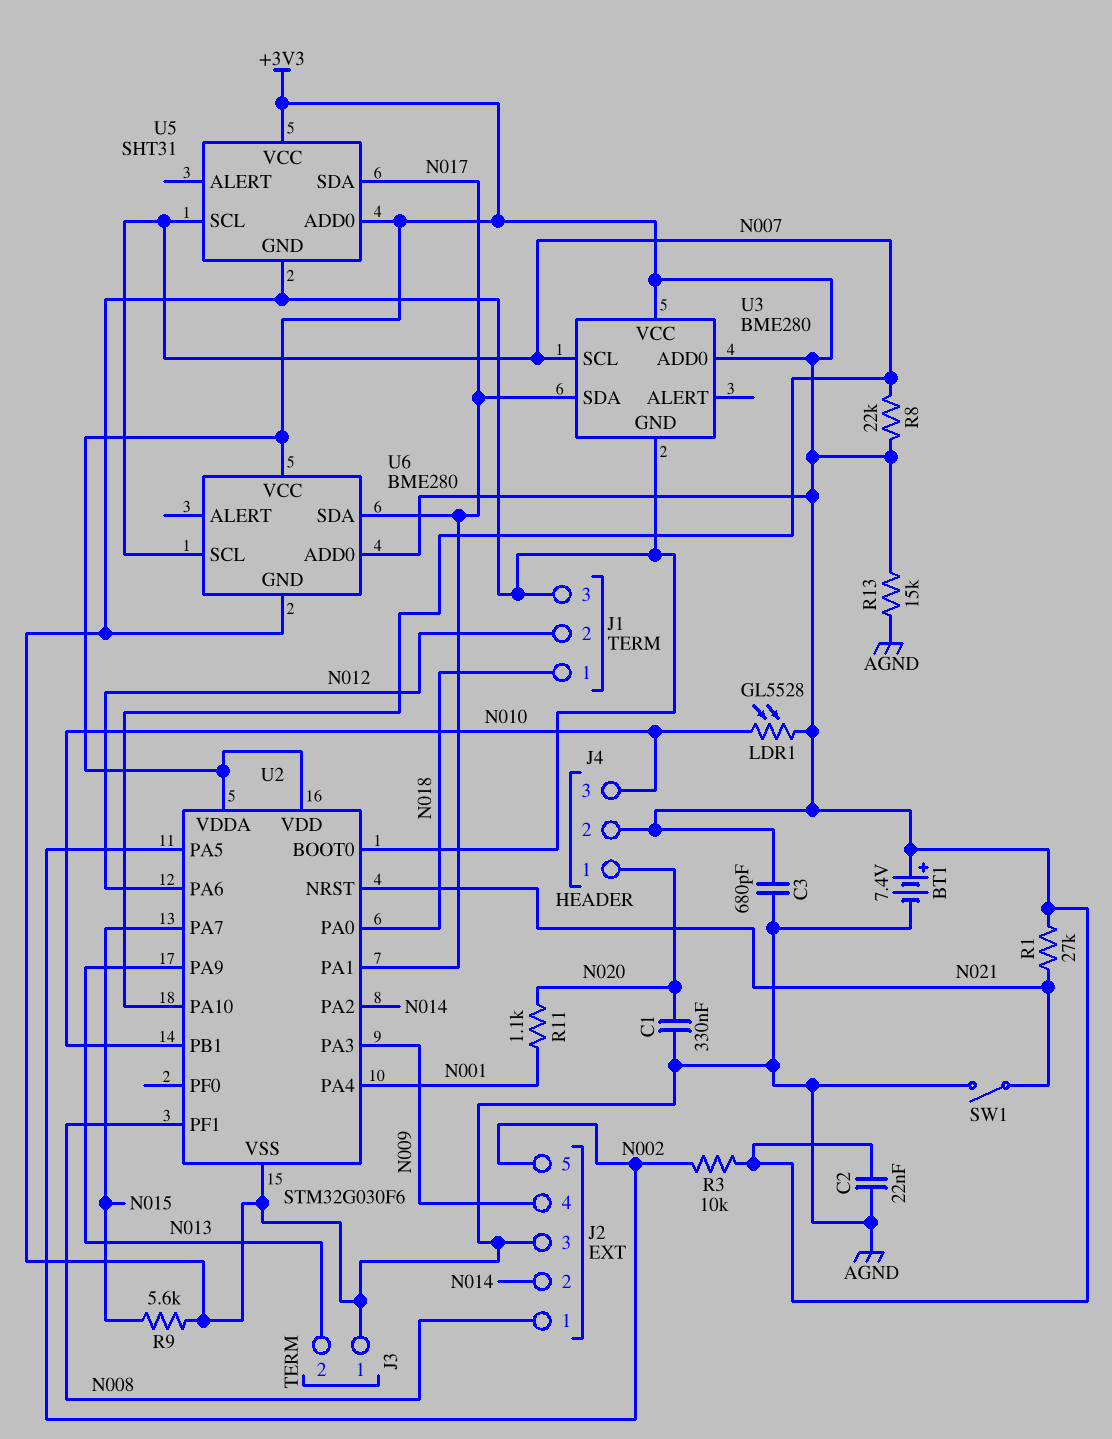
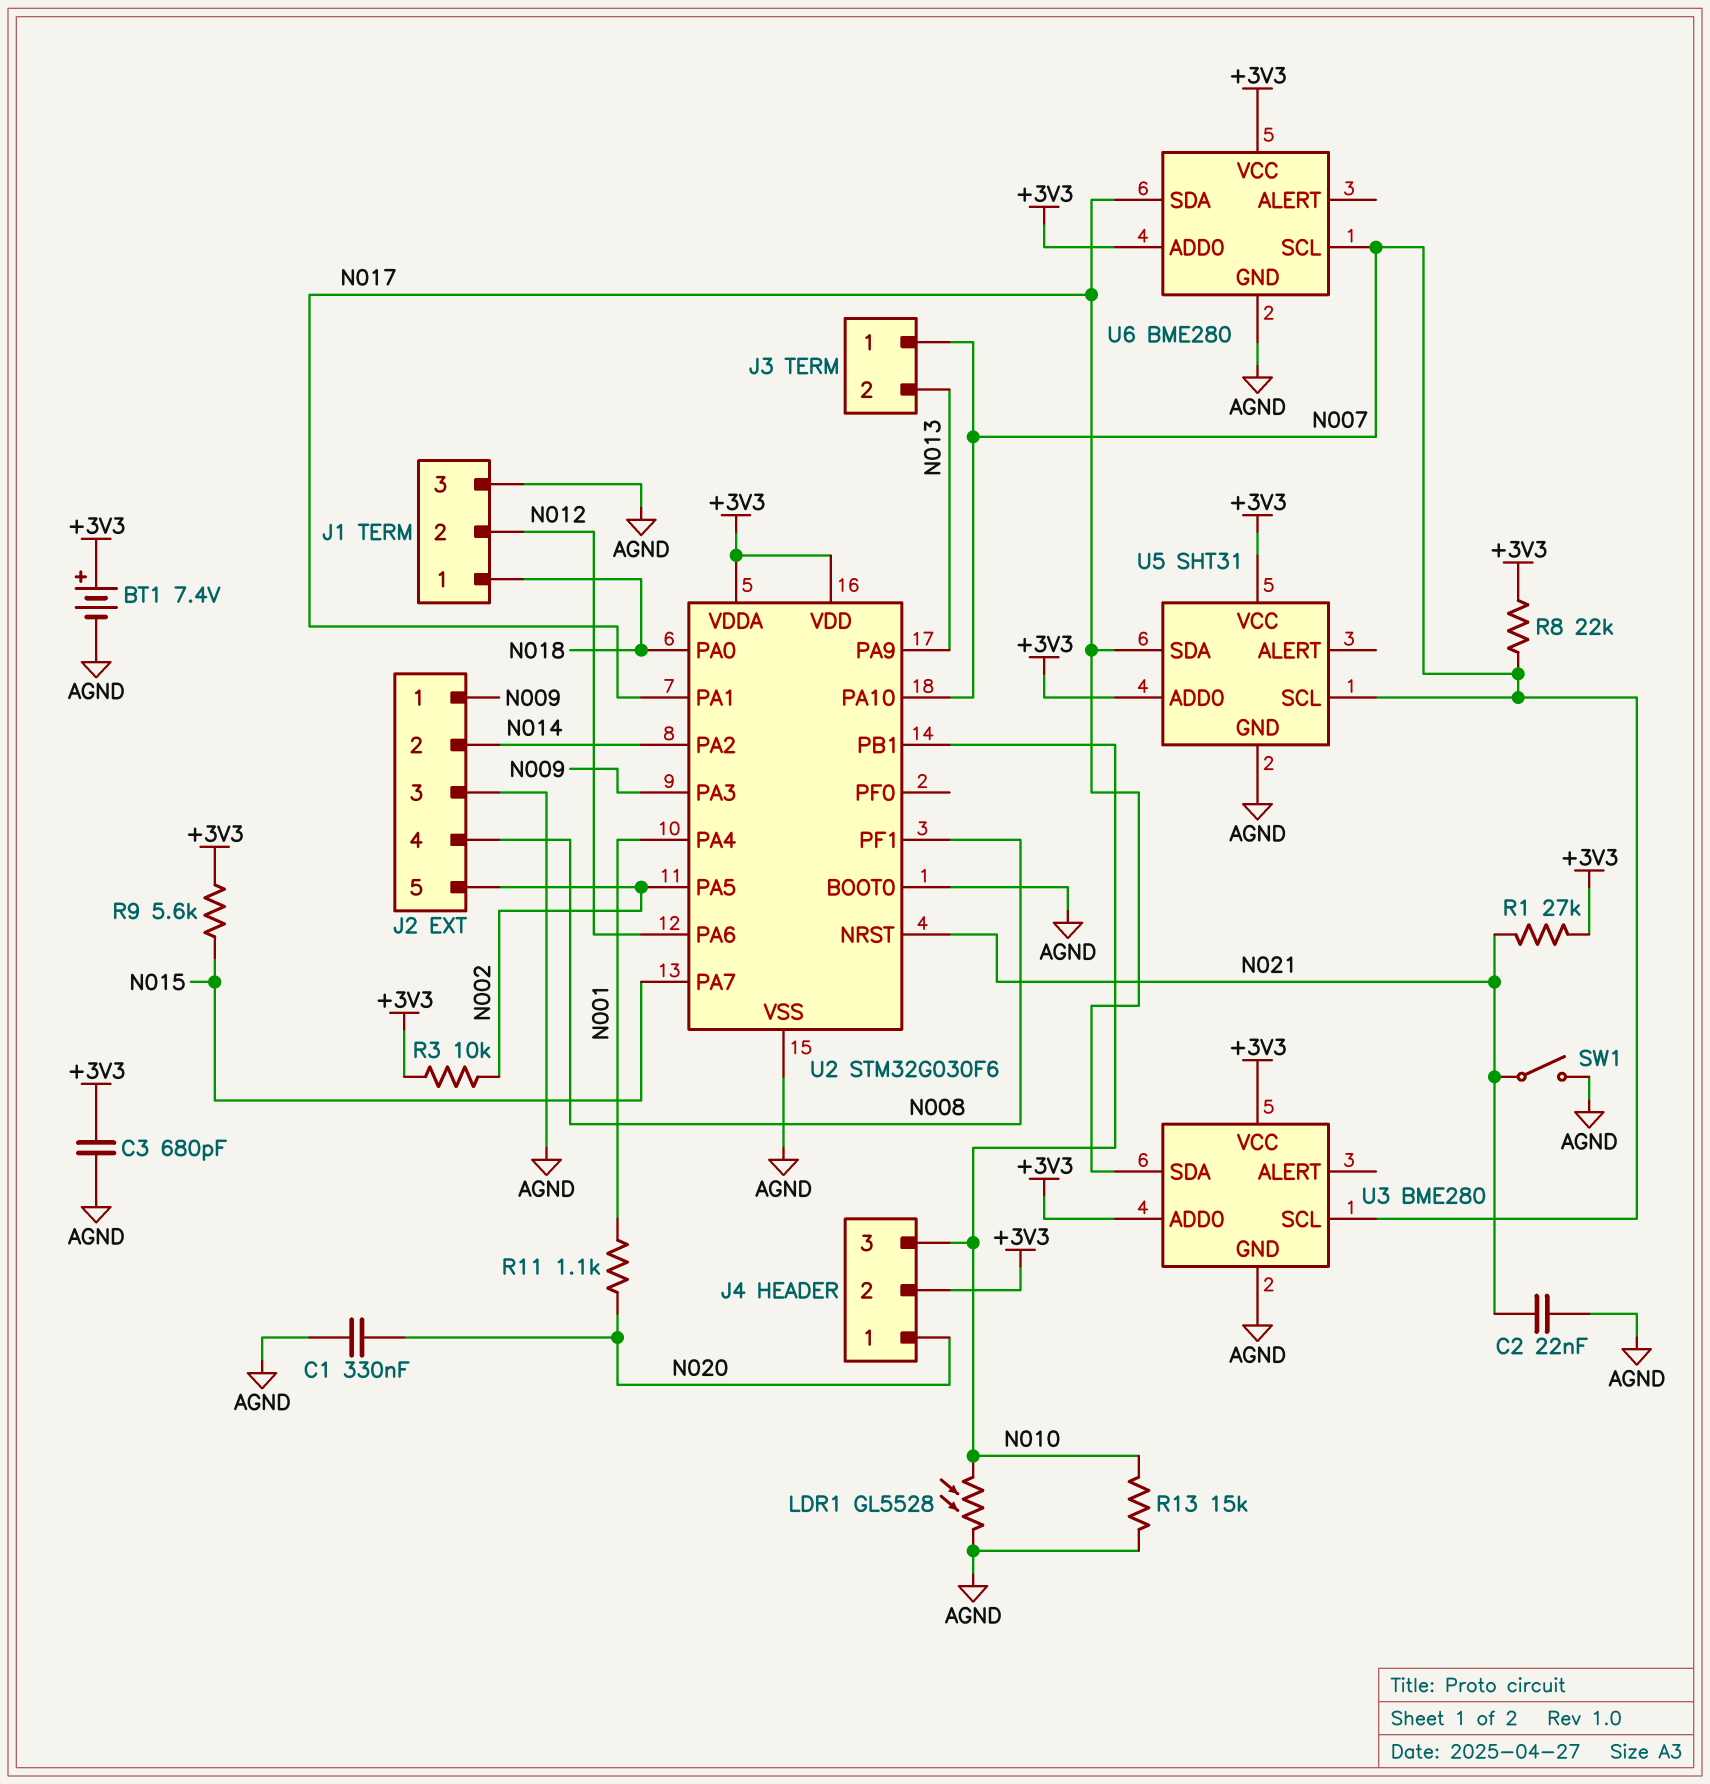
C2: 22nF (+3V3, AGND) -> 22nF (AGND, N021)
J2 pin 1: N008 -> N009
J2 pin 4: N009 -> N008
J3 pin 1: AGND -> N007
LDR1: GL5528 (+3V3, N010) -> GL5528 (AGND, N010)
R9: 5.6k (AGND, N015) -> 5.6k (+3V3, N015)
R13: 15k (+3V3, AGND) -> 15k (AGND, N010)

